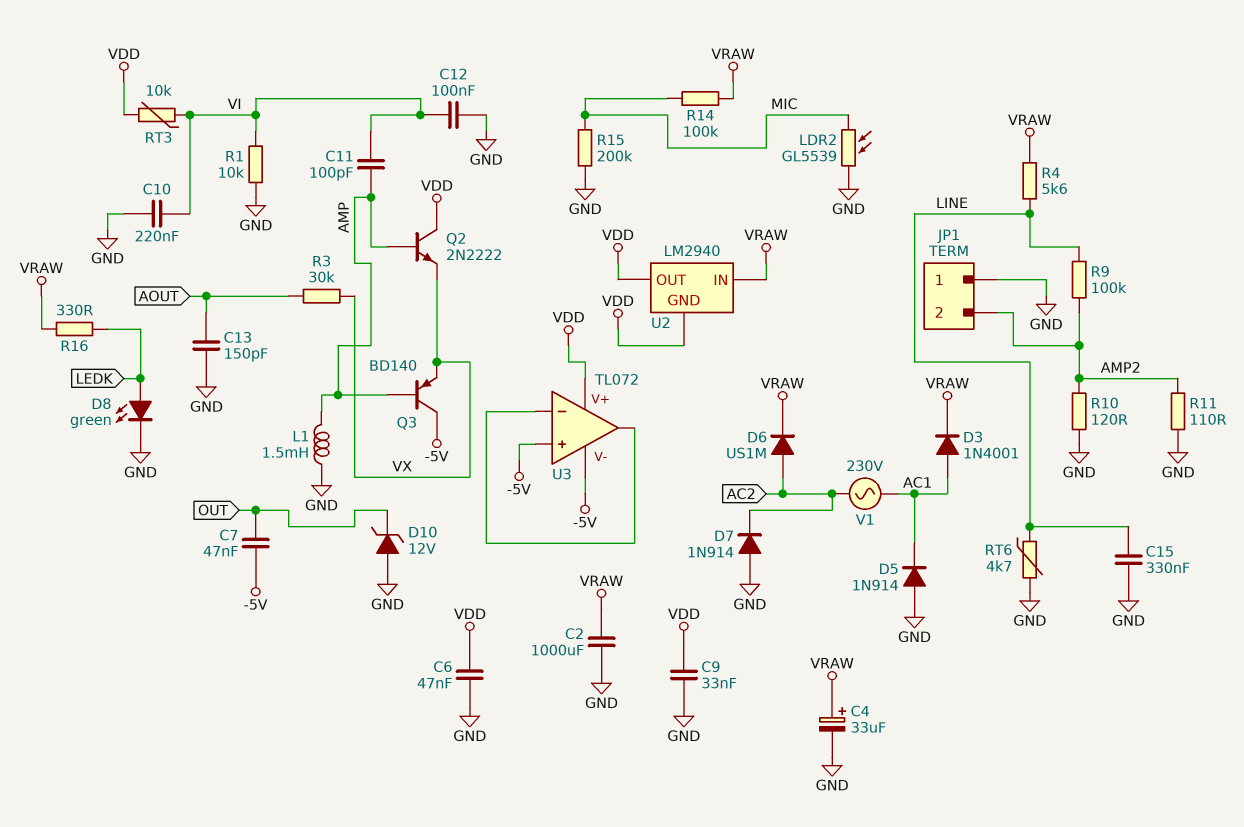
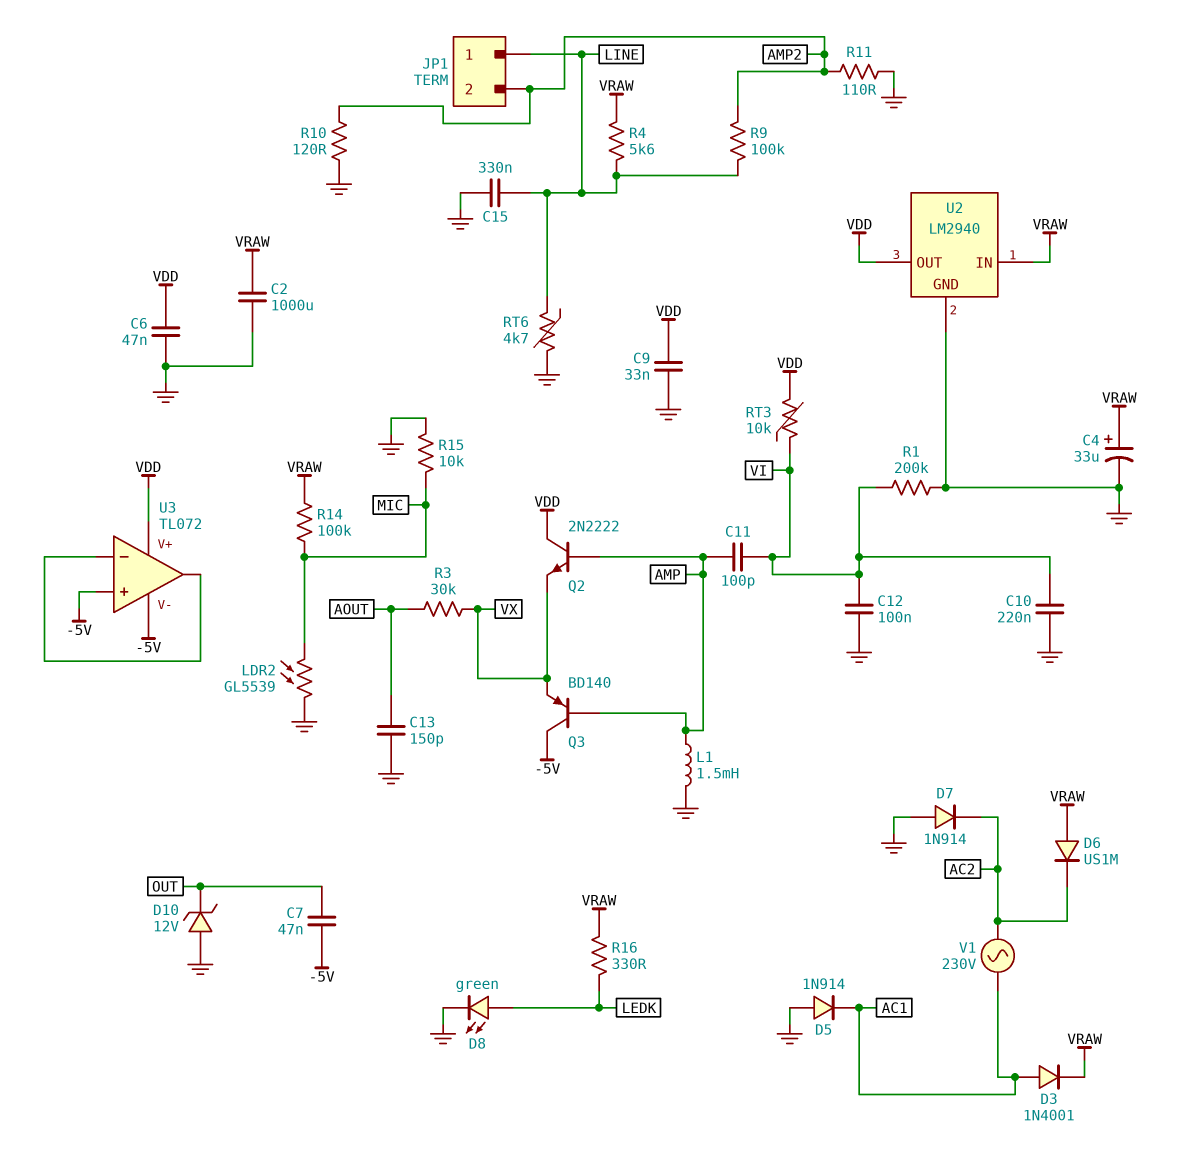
D6: diode US1M (A AC2, K VRAW) -> diode US1M (A VRAW, K AC2)
JP1 pin 1: GND -> LINE
R1: 10k (GND, VI) -> 200k (GND, VI)
R15: 200k (GND, MIC) -> 10k (GND, MIC)
U2 pin GND: VDD -> GND

